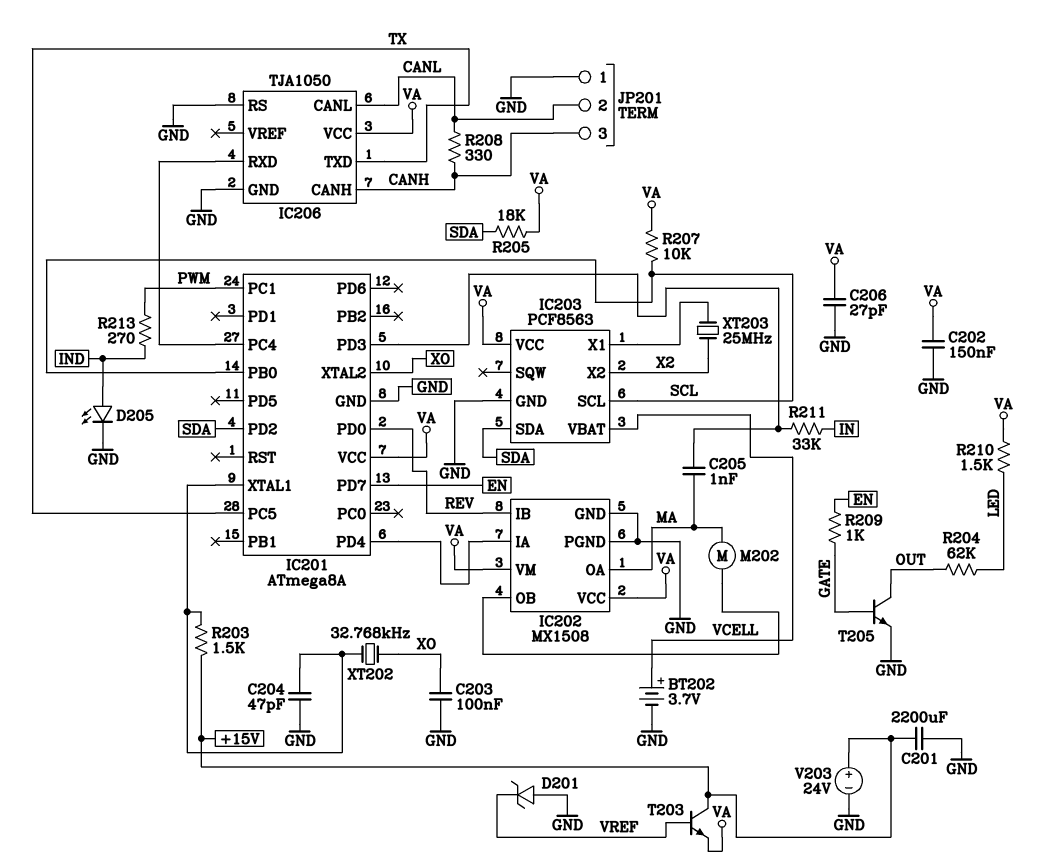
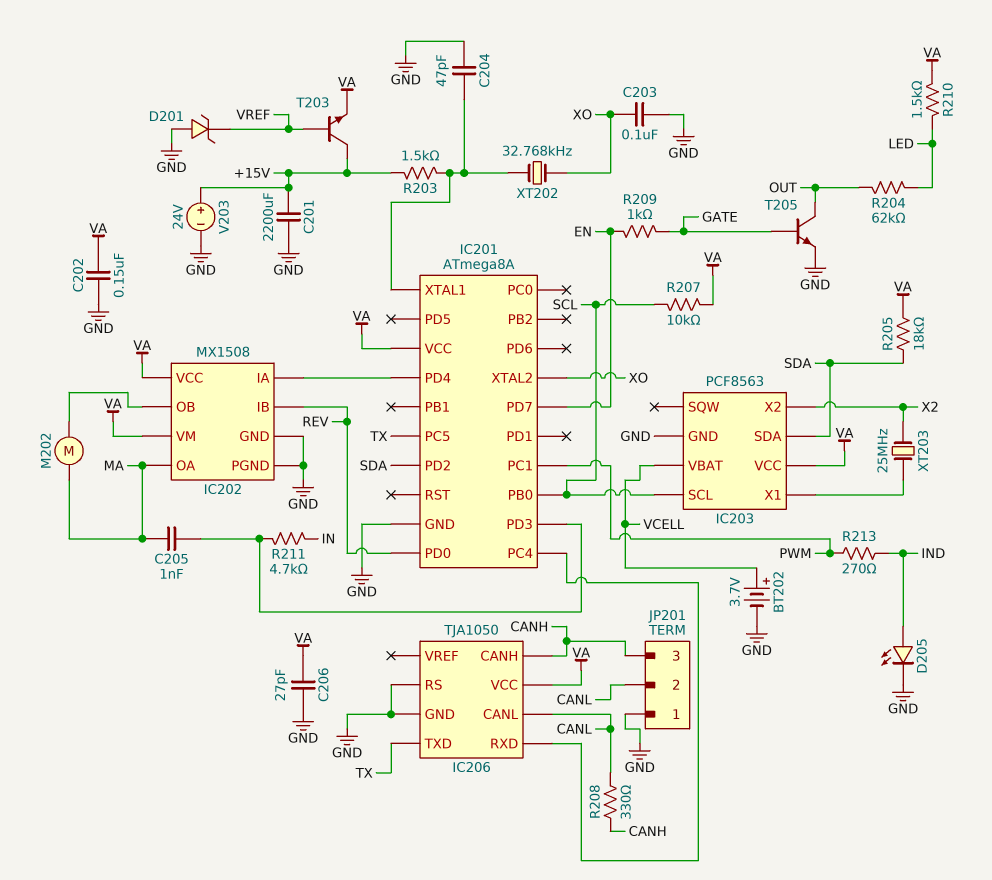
R211: 33k (IC201/PD3, IN) -> 4.7k (IC201/PD3, IN)

